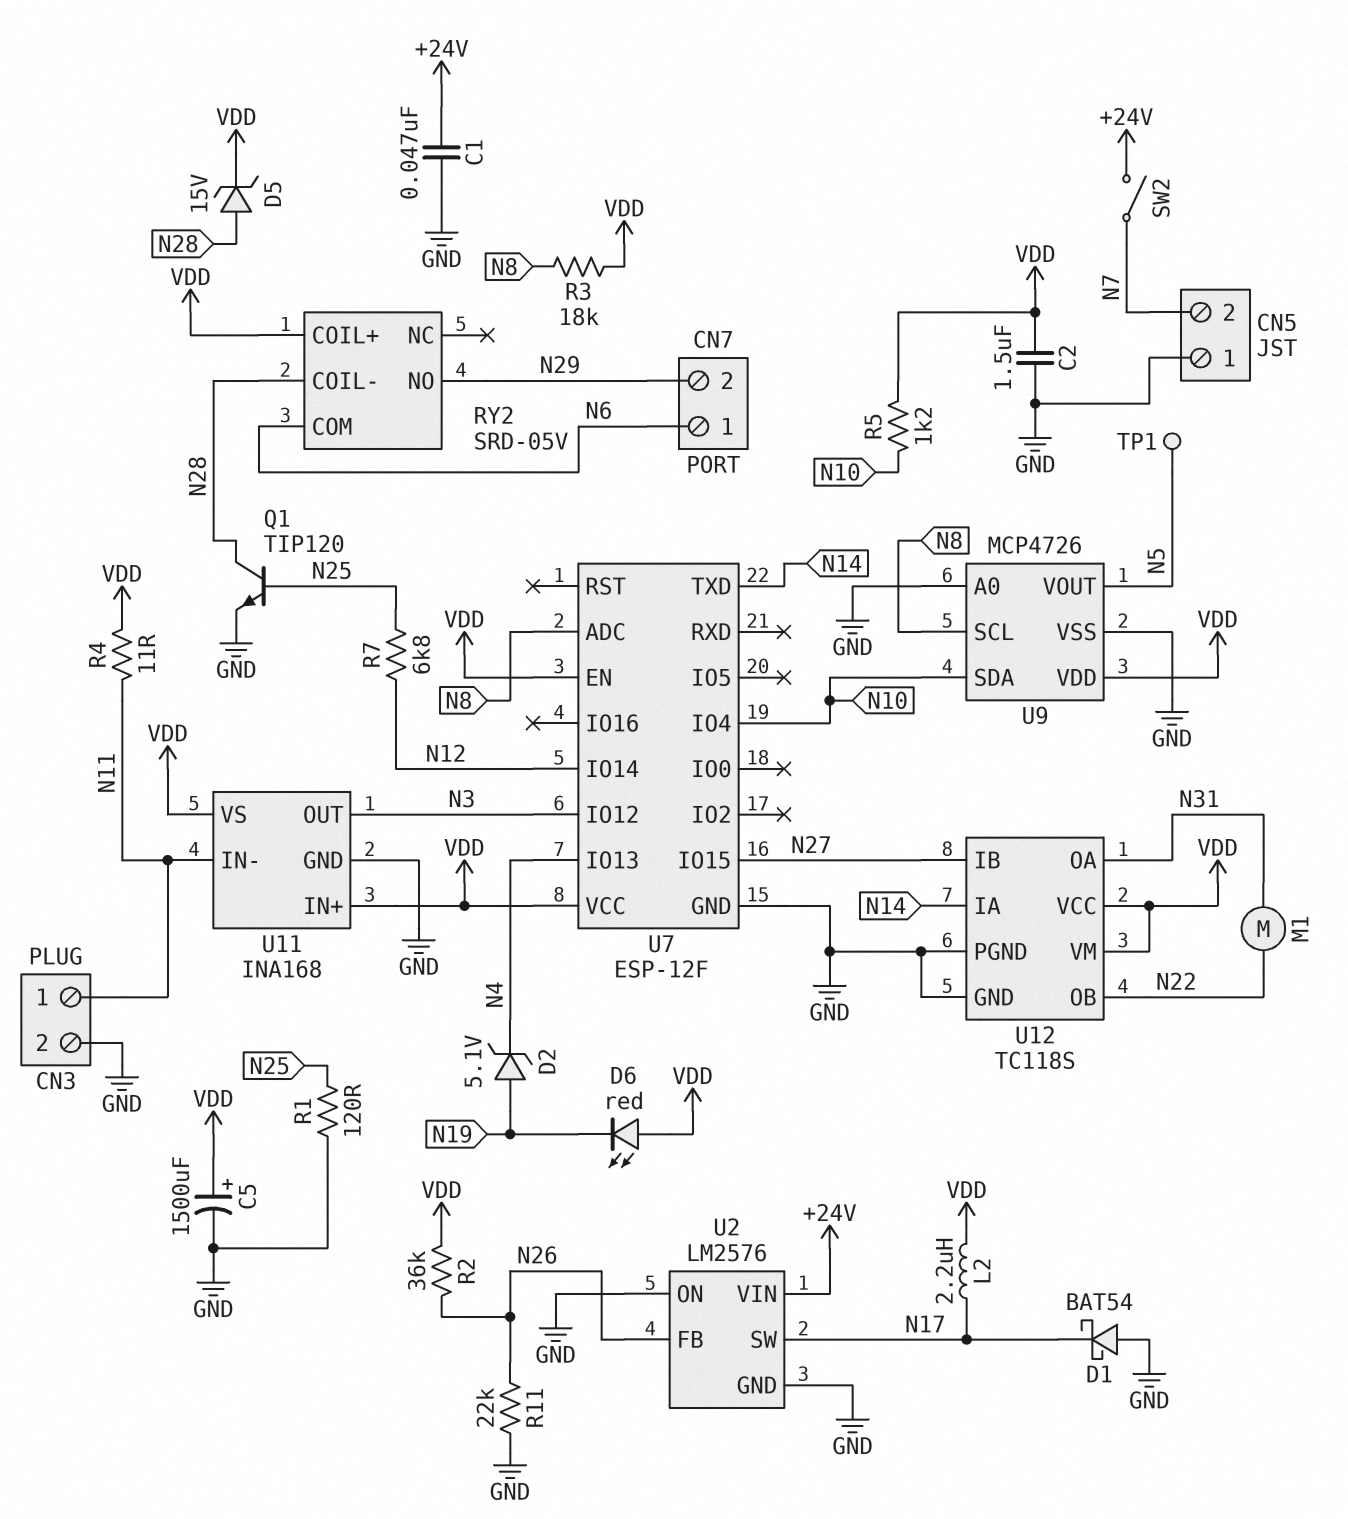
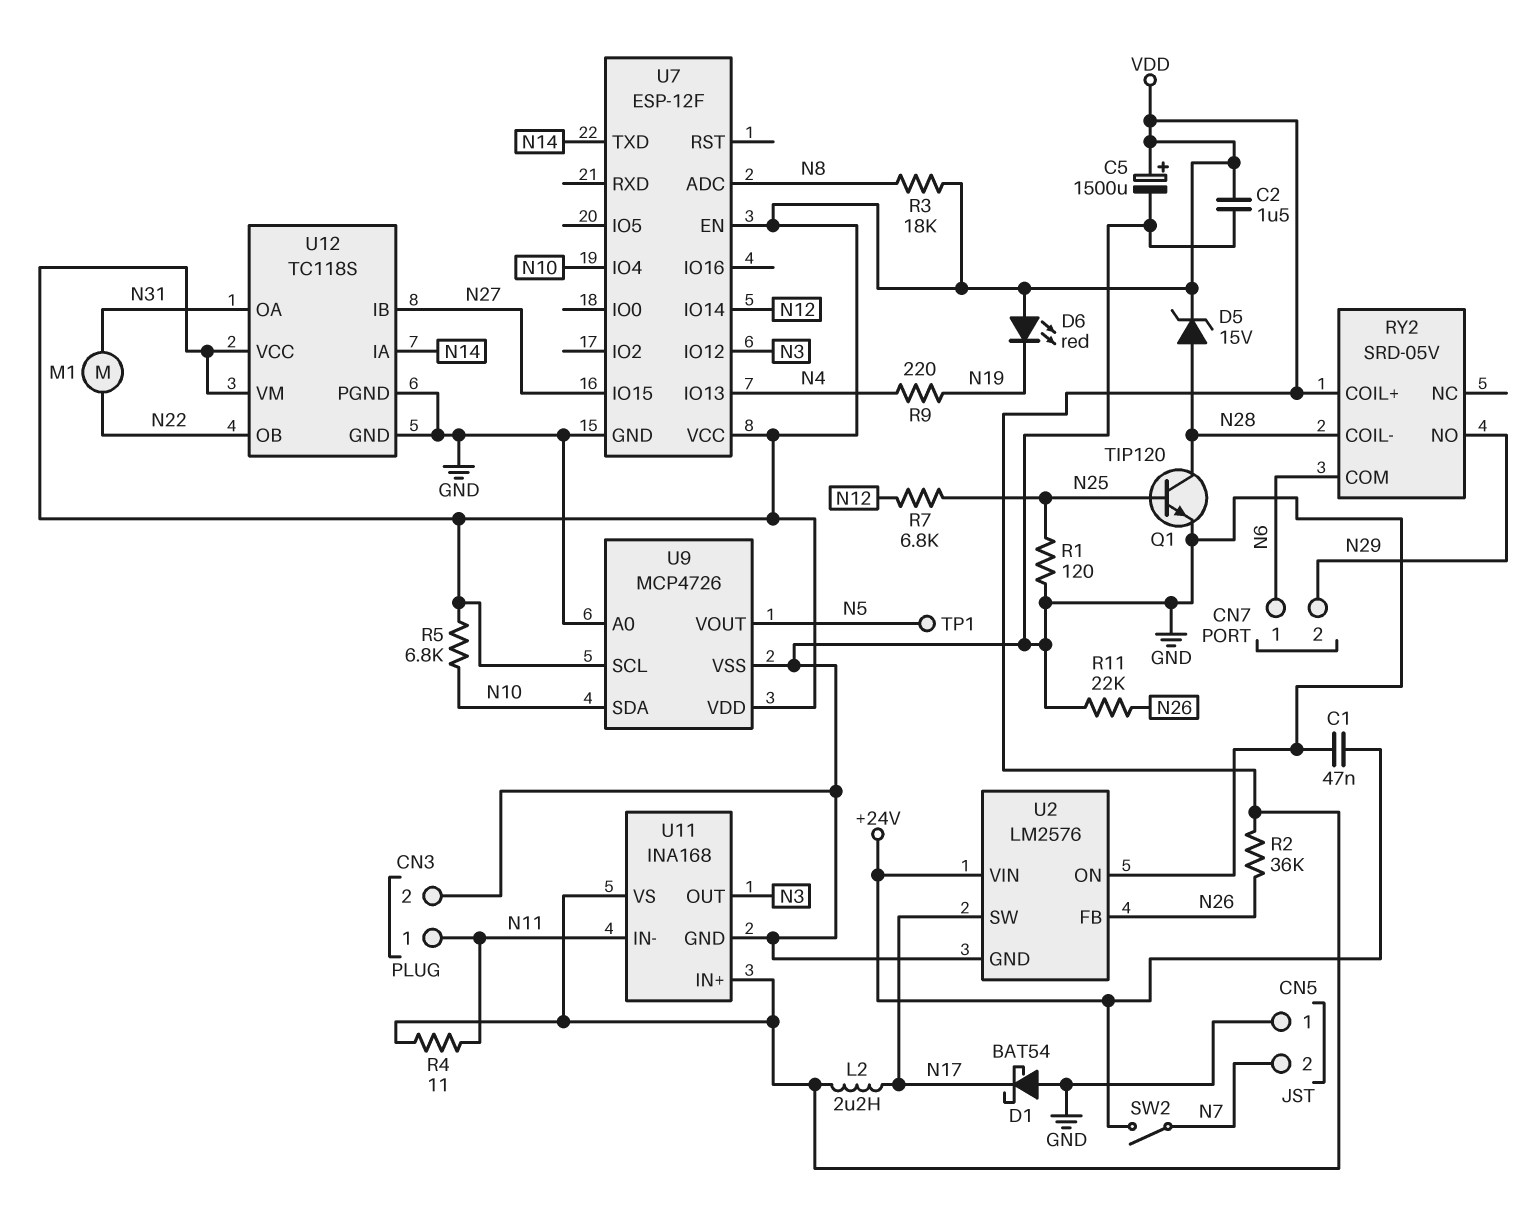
D2: zener 5.1V (A N19, K N4) -> none
R5: 1.2k (N10, VDD) -> 6.8k (N10, VDD)
R9: none -> 220 (N4, N19)
U9 pin SCL: N8 -> VDD

